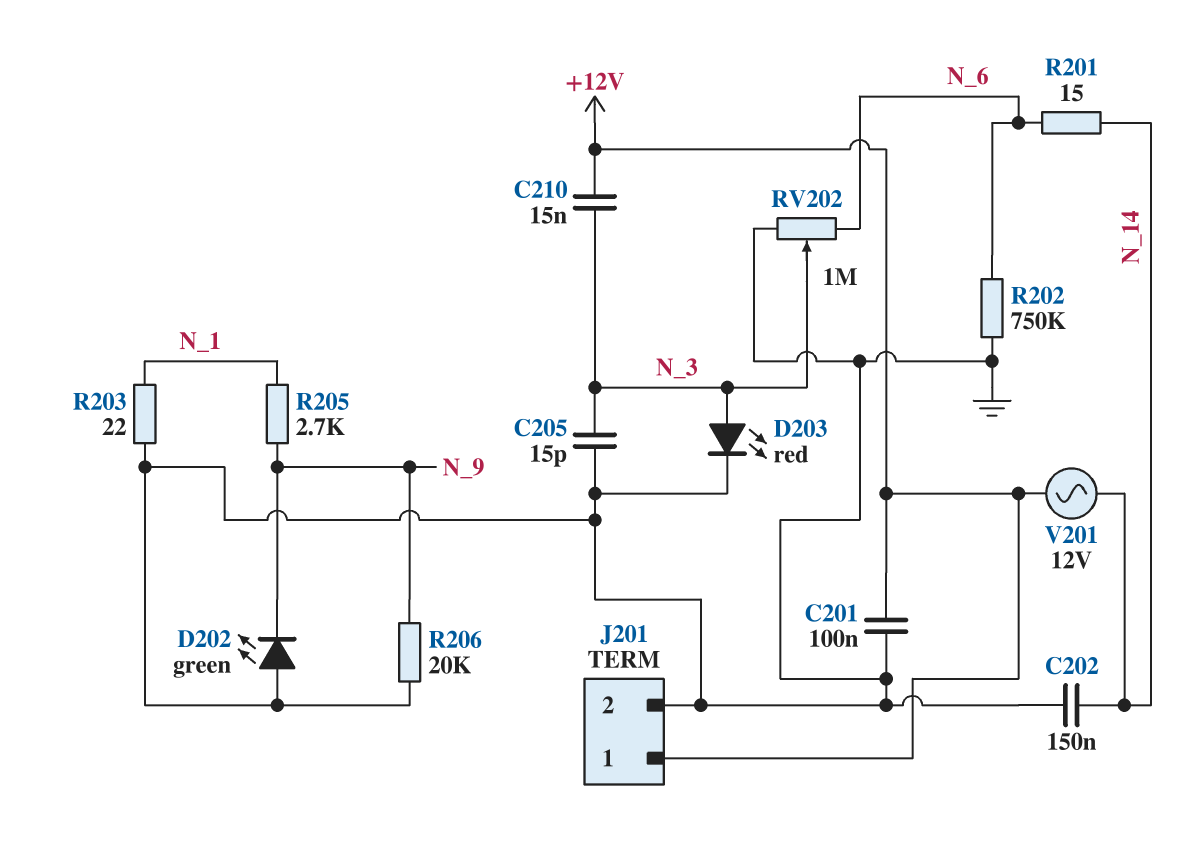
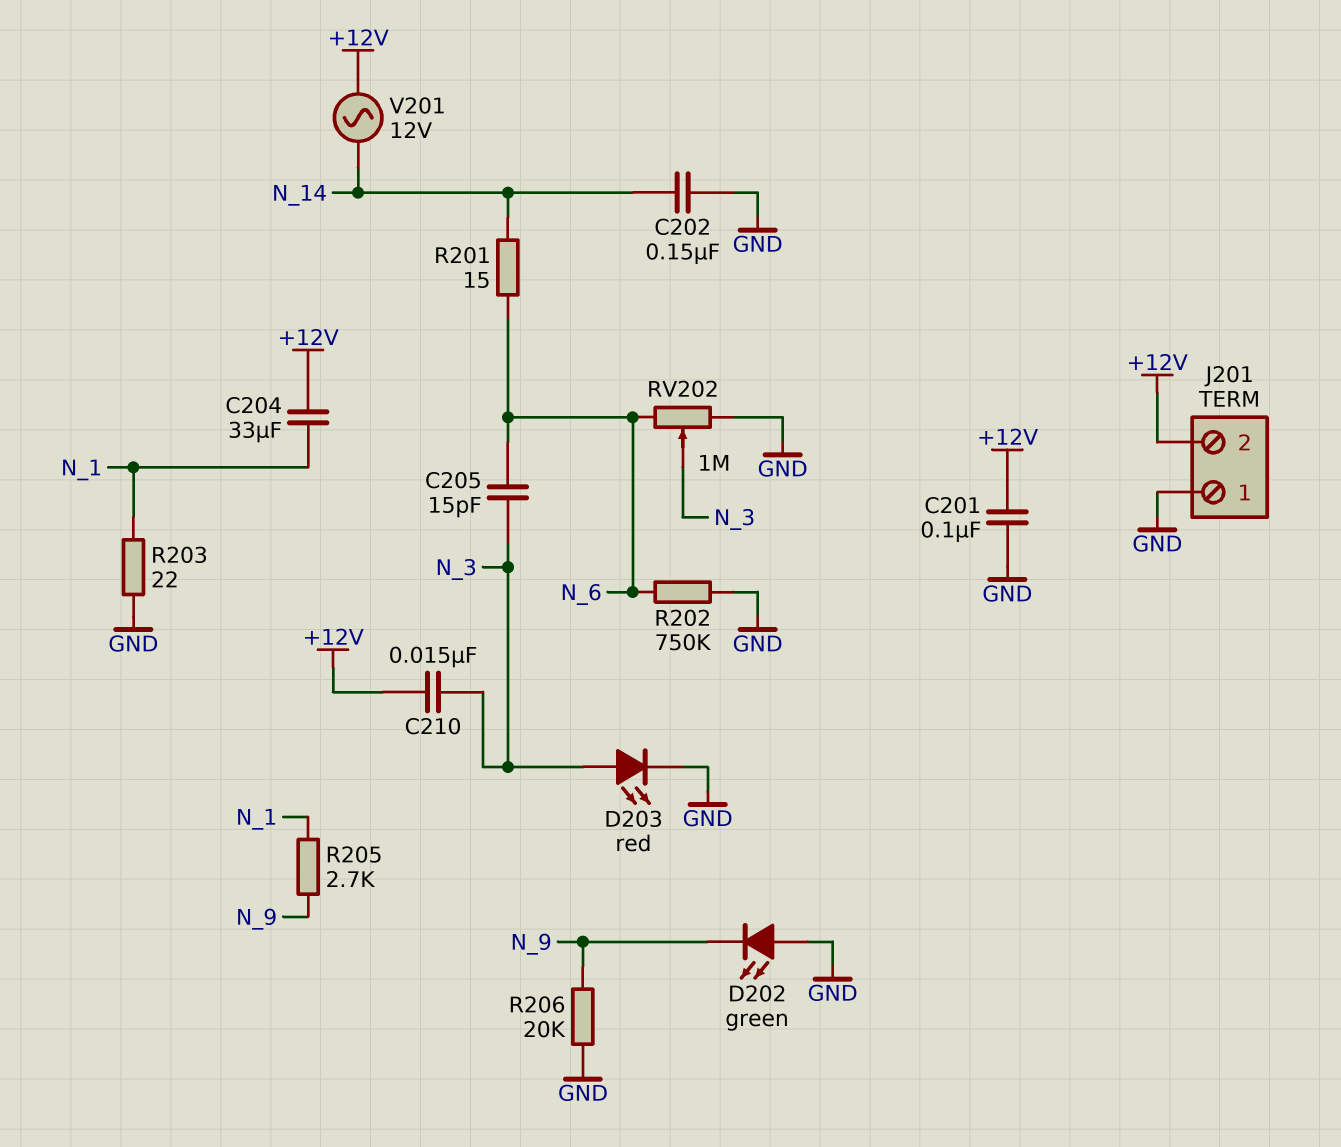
C204: none -> 33uF (+12V, N_1)
C205: 15pF (GND, N_3) -> 15pF (N_3, N_6)
J201 pin 1: +12V -> GND
J201 pin 2: GND -> +12V

